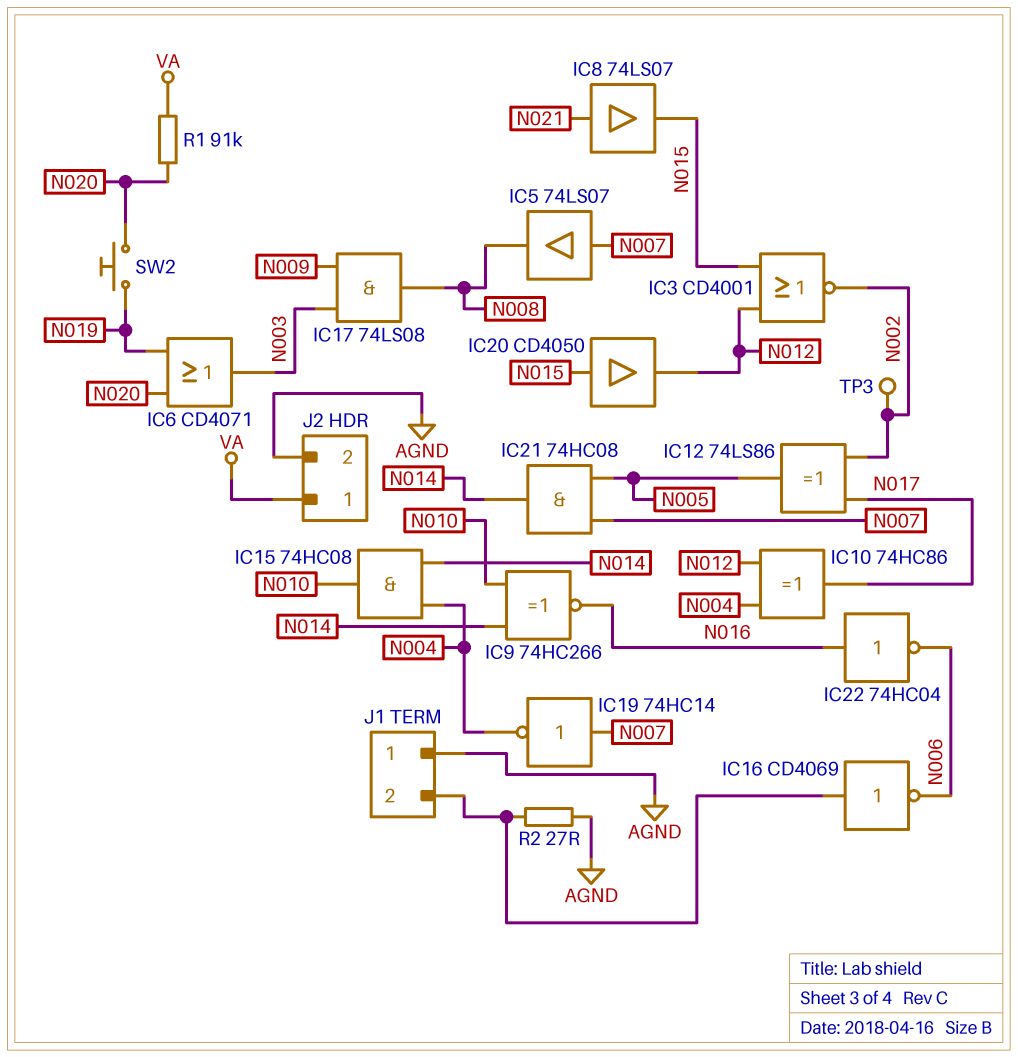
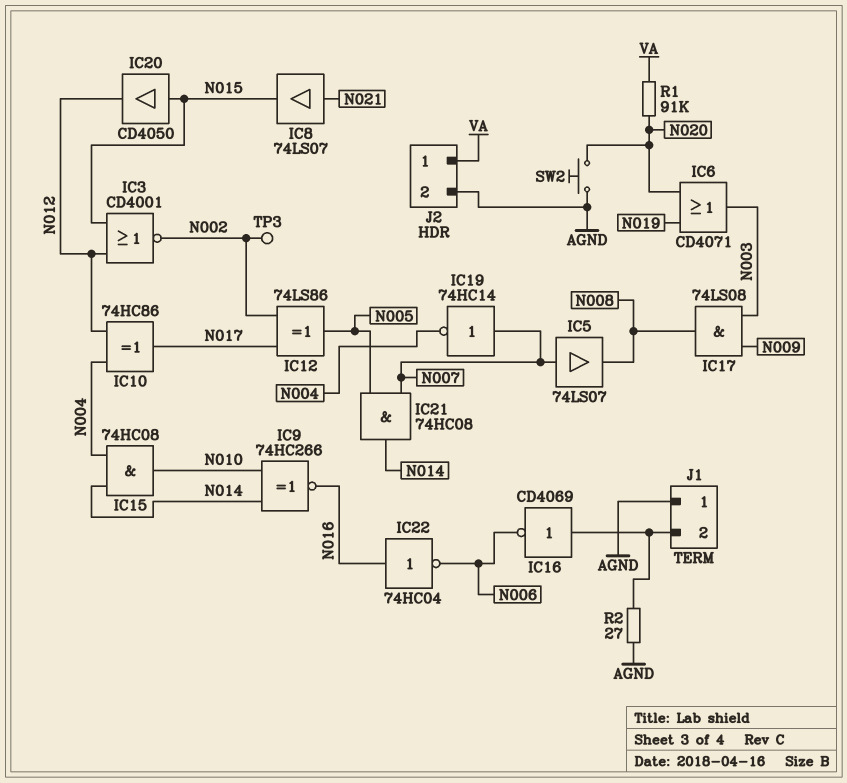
SW2: button (N019, N020) -> button (AGND, N020)

